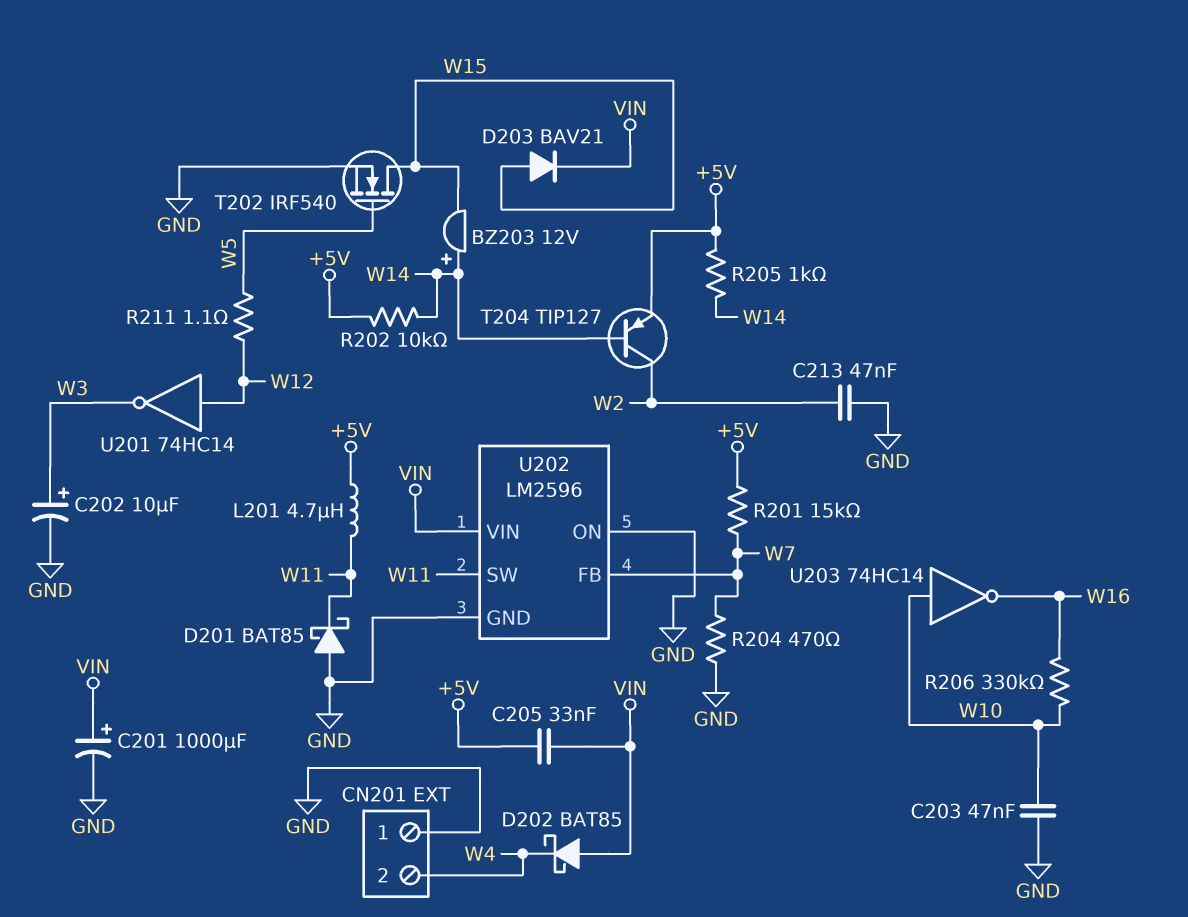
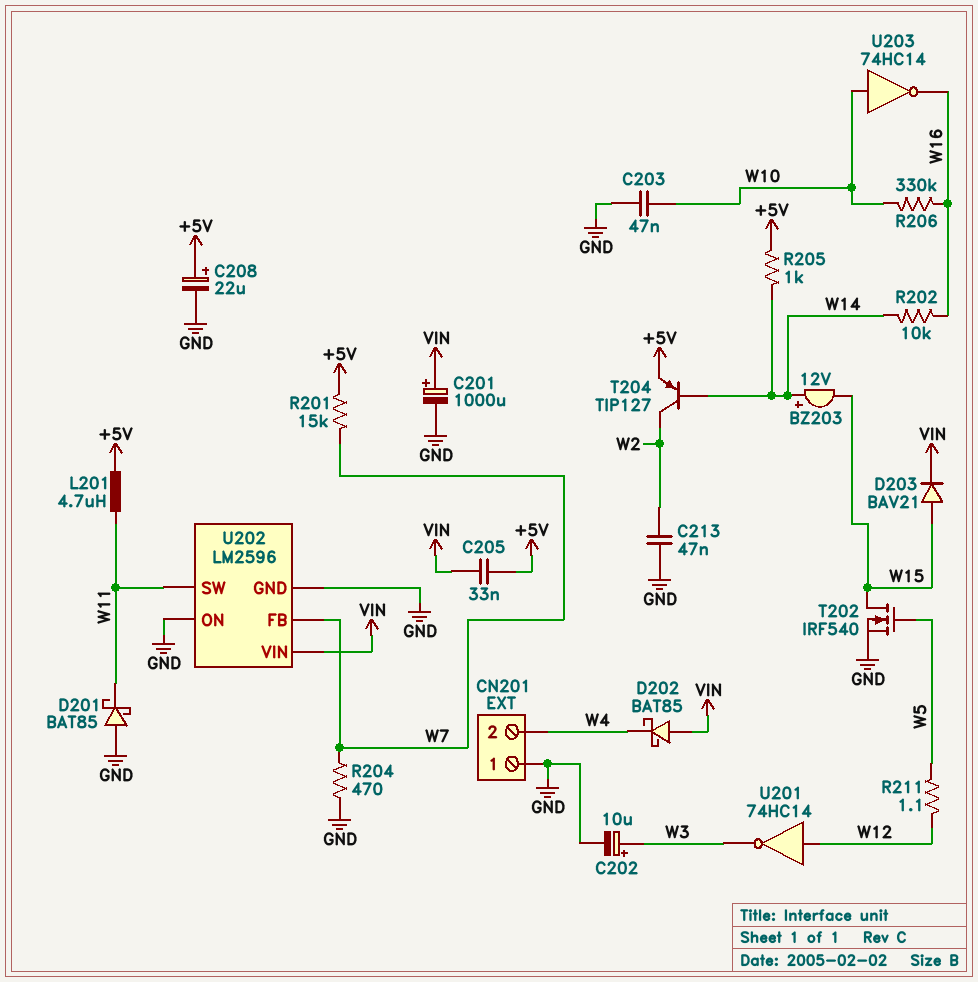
C208: none -> 22uF (plus +5V, minus GND)
R202: 10k (+5V, W14) -> 10k (W14, W16)

